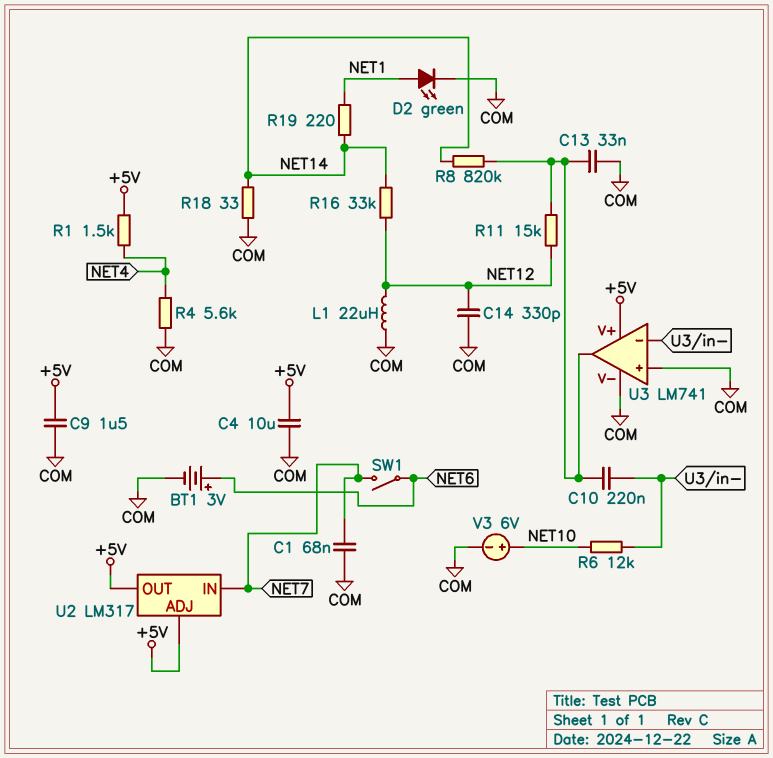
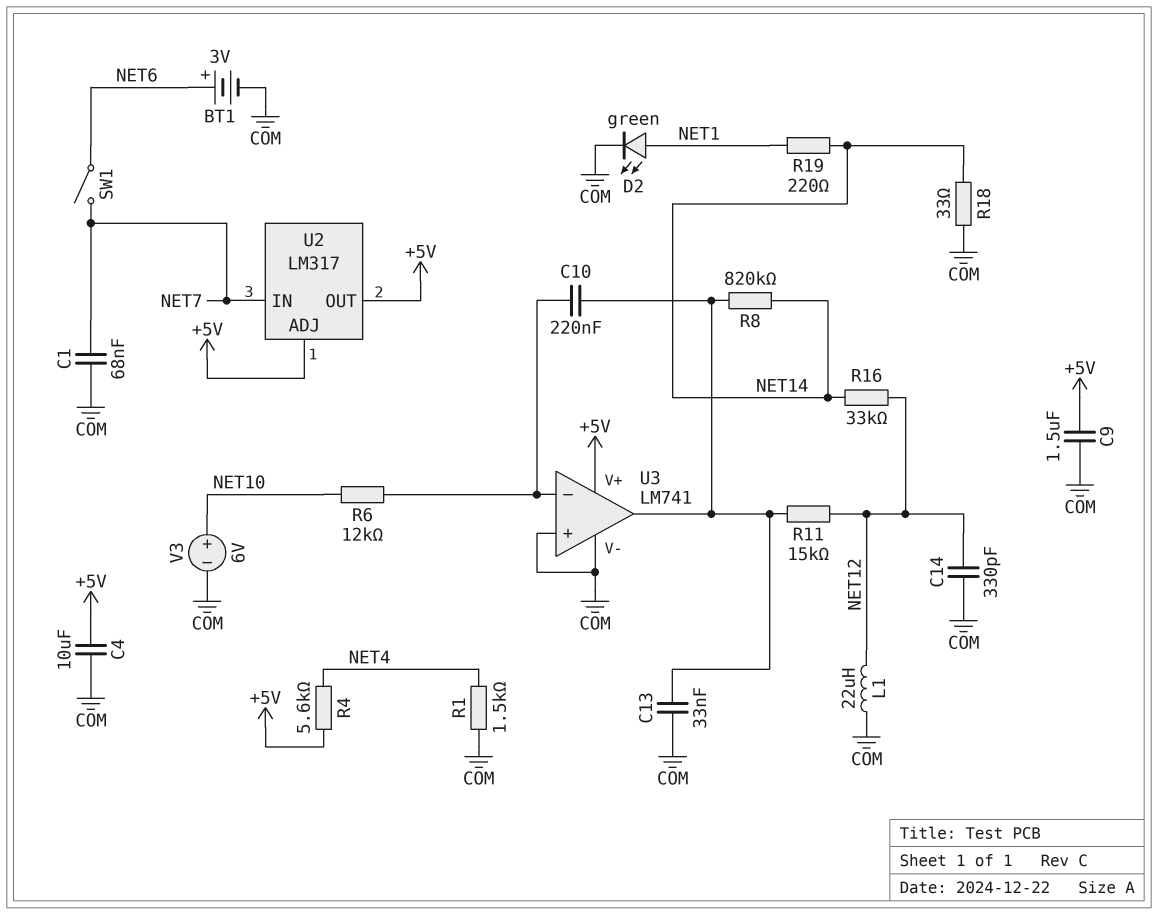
R1: 1.5k (+5V, NET4) -> 1.5k (COM, NET4)
R4: 5.6k (COM, NET4) -> 5.6k (+5V, NET4)

